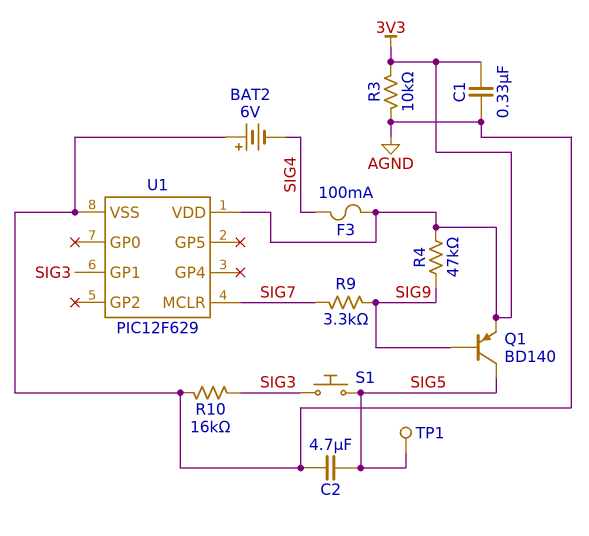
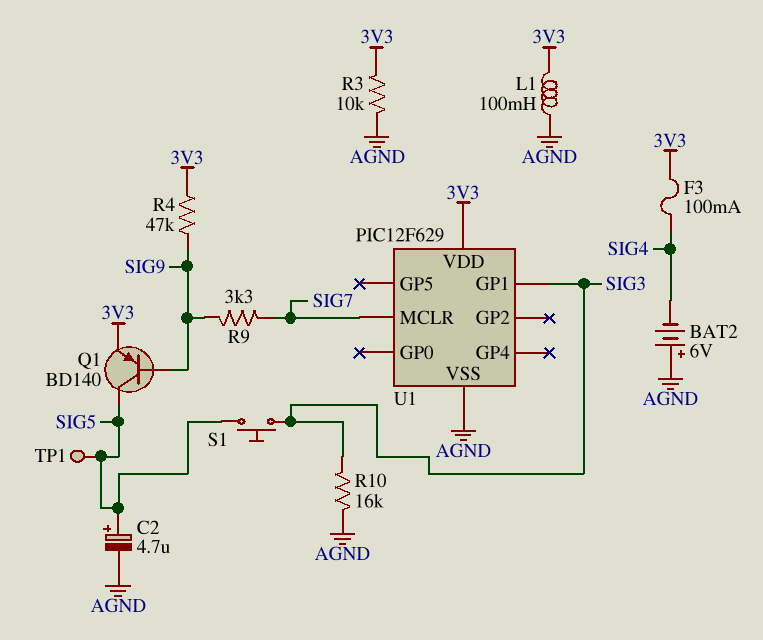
C1: 330nF (3V3, AGND) -> none
C2: 4.7uF (AGND, SIG5) -> 4.7uF (plus SIG5, minus AGND)
L1: none -> 100mH (3V3, AGND)

